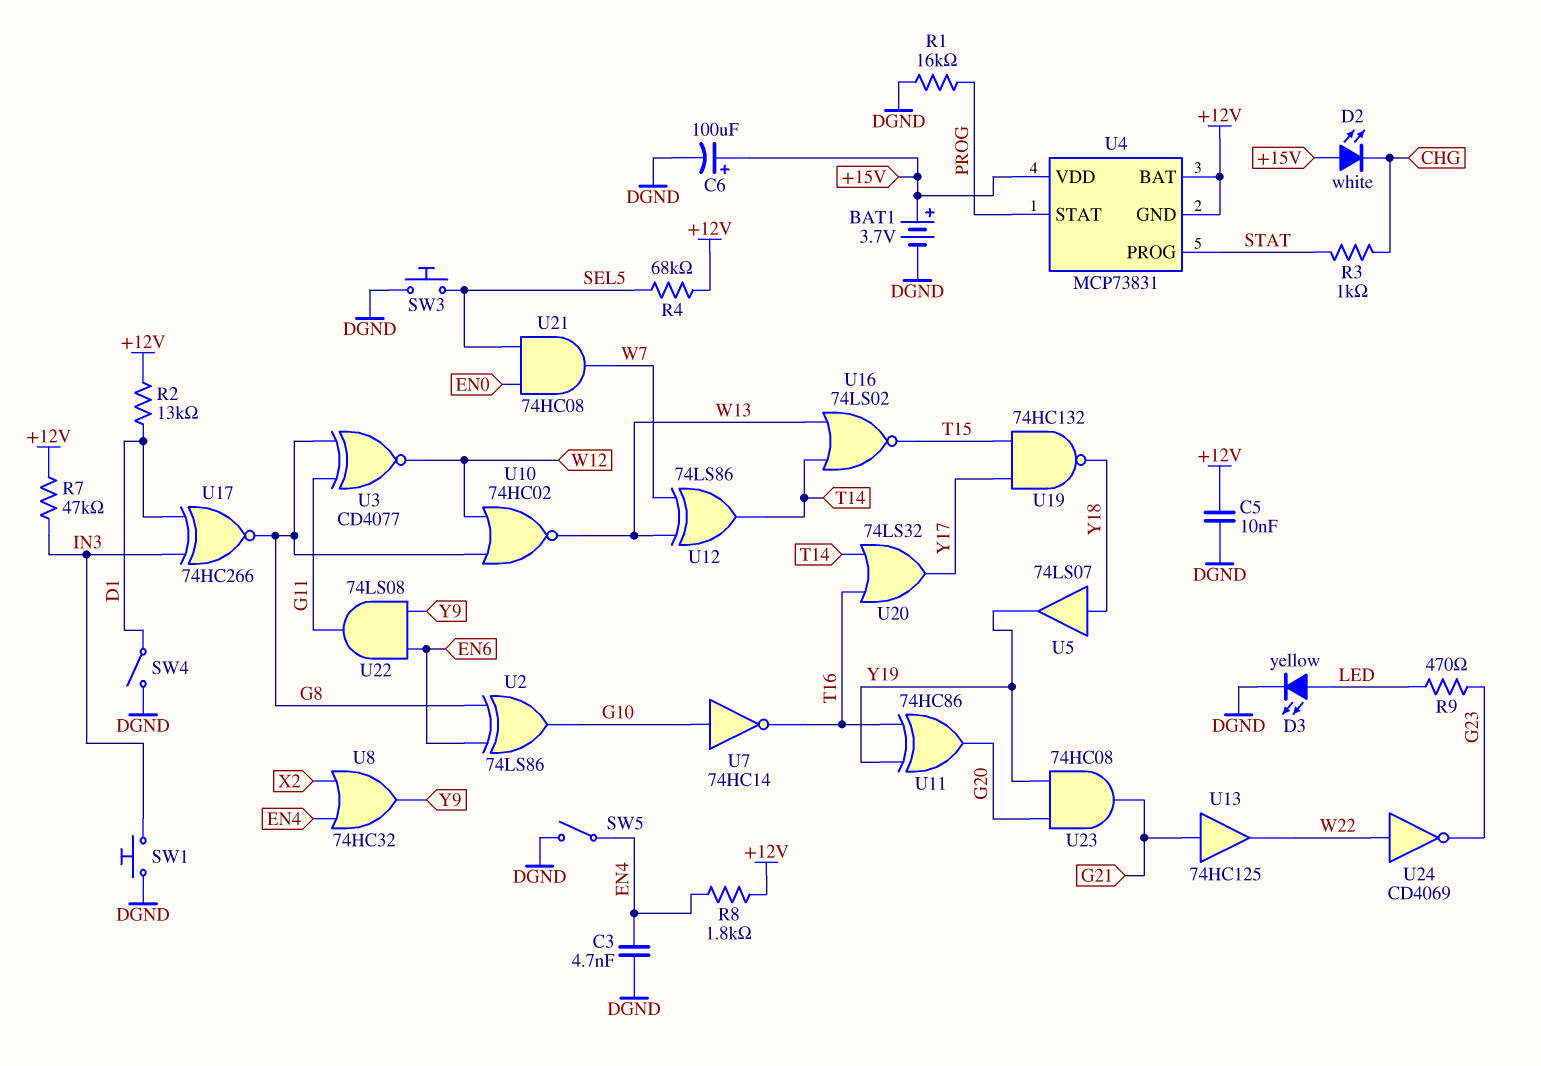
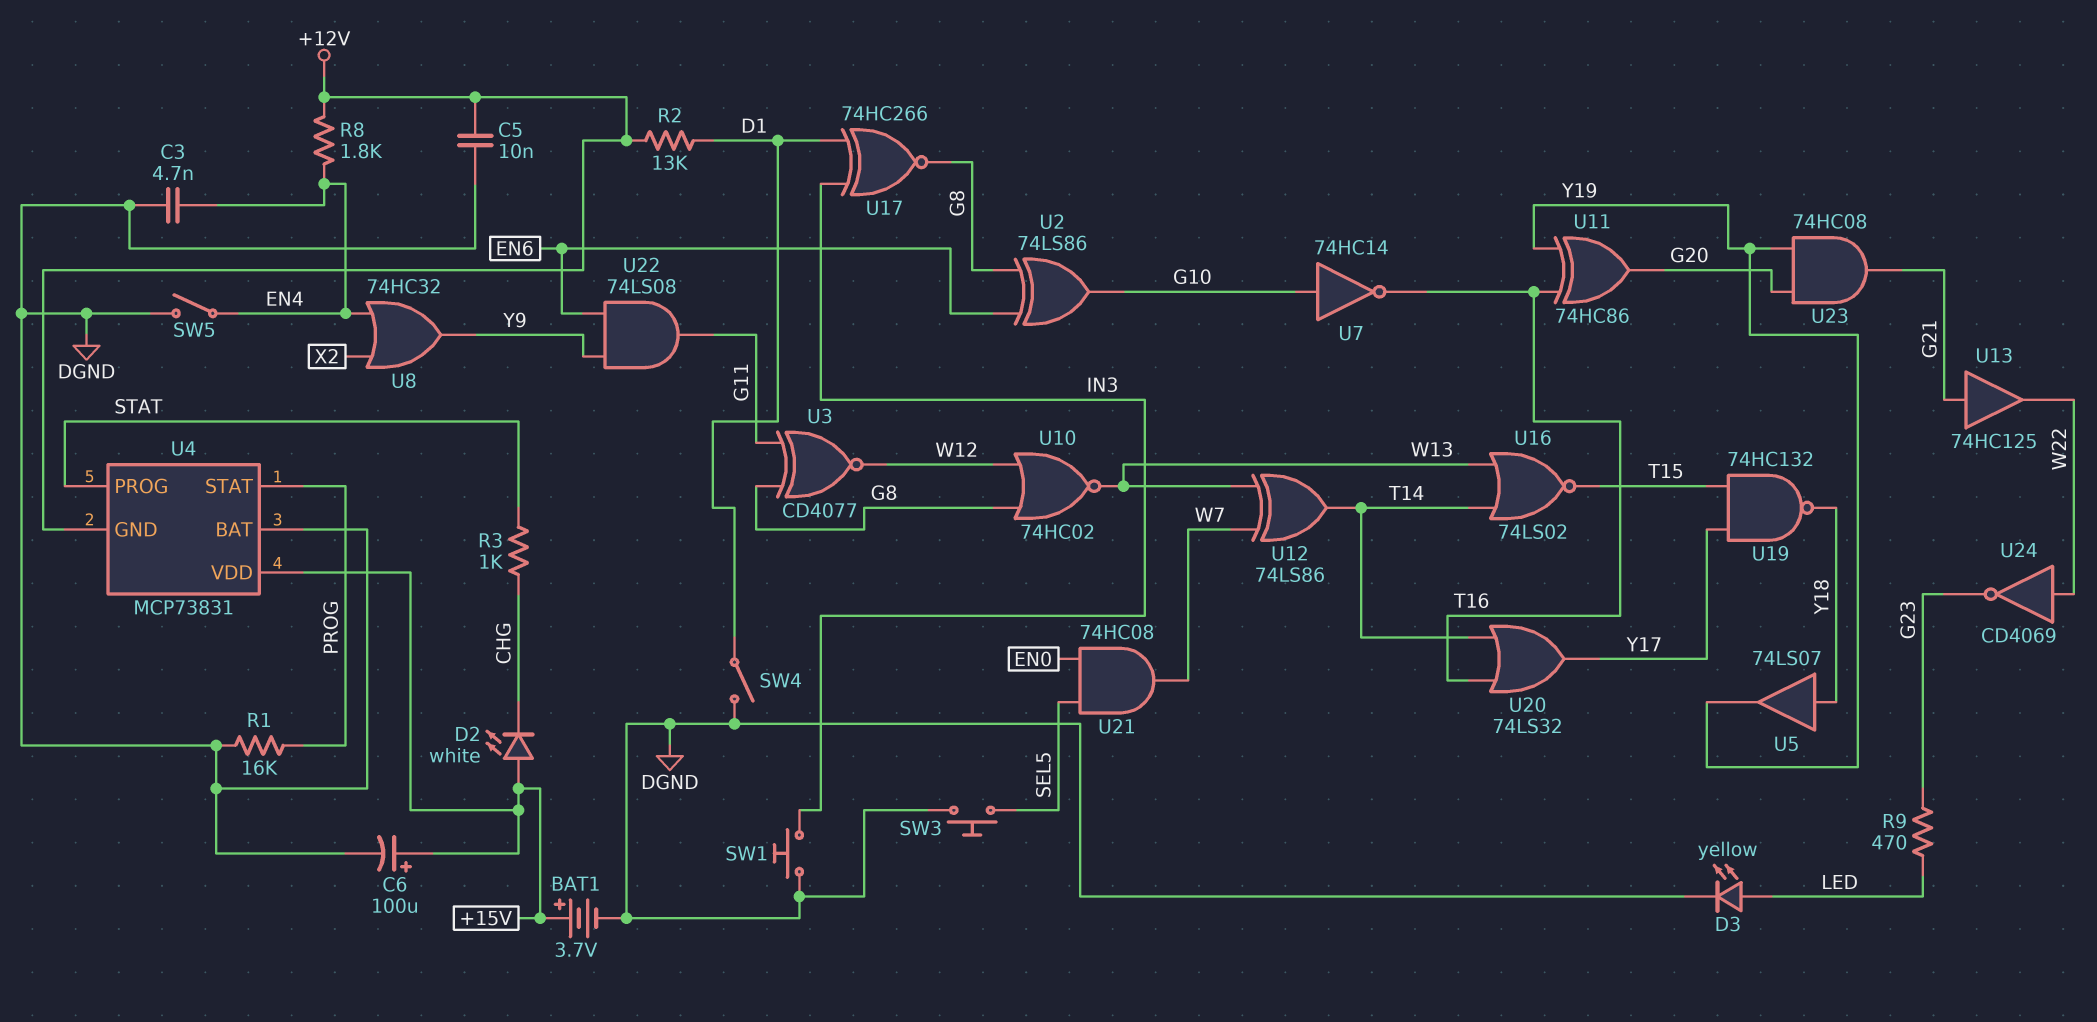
R4: 68k (+12V, SEL5) -> none
R7: 47k (+12V, IN3) -> none
U4 pin BAT: +12V -> DGND

